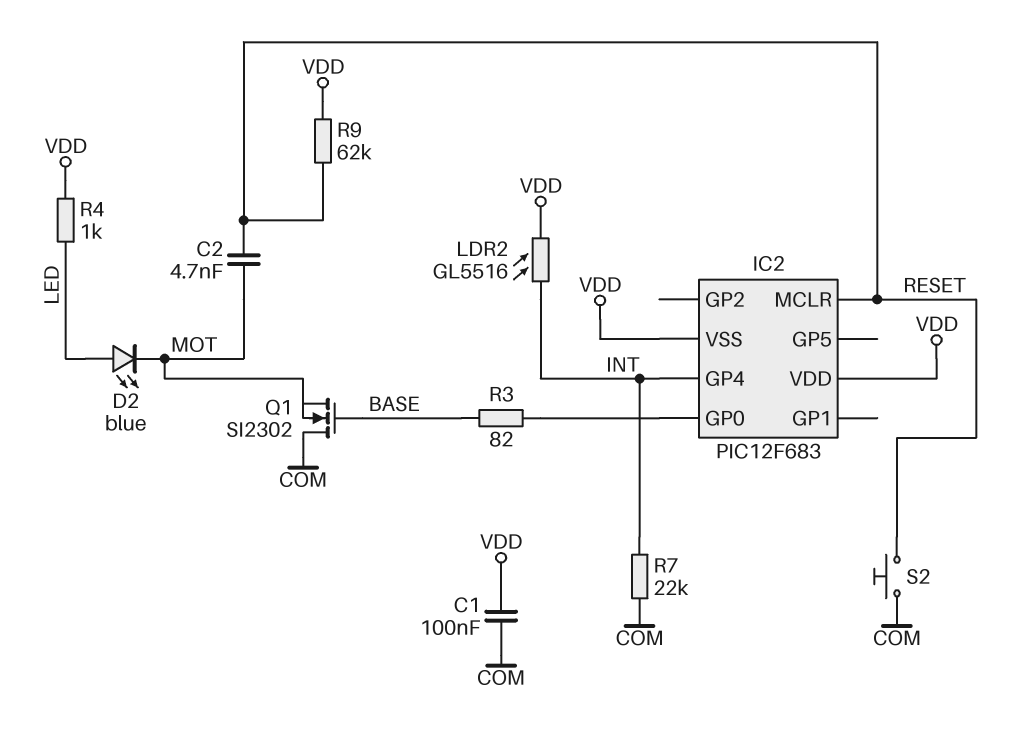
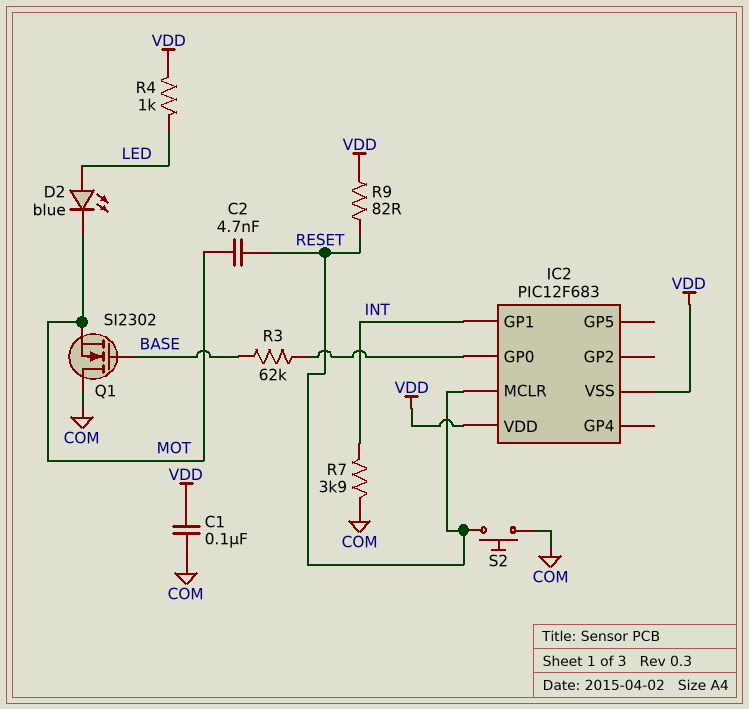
IC2 pin GP1: none -> INT
IC2 pin GP4: INT -> none
LDR2: GL5516 (INT, VDD) -> none
R3: 82 (BASE, IC2/GP0) -> 62k (BASE, IC2/GP0)
R7: 22k (COM, INT) -> 3.9k (COM, INT)
R9: 62k (RESET, VDD) -> 82 (RESET, VDD)

